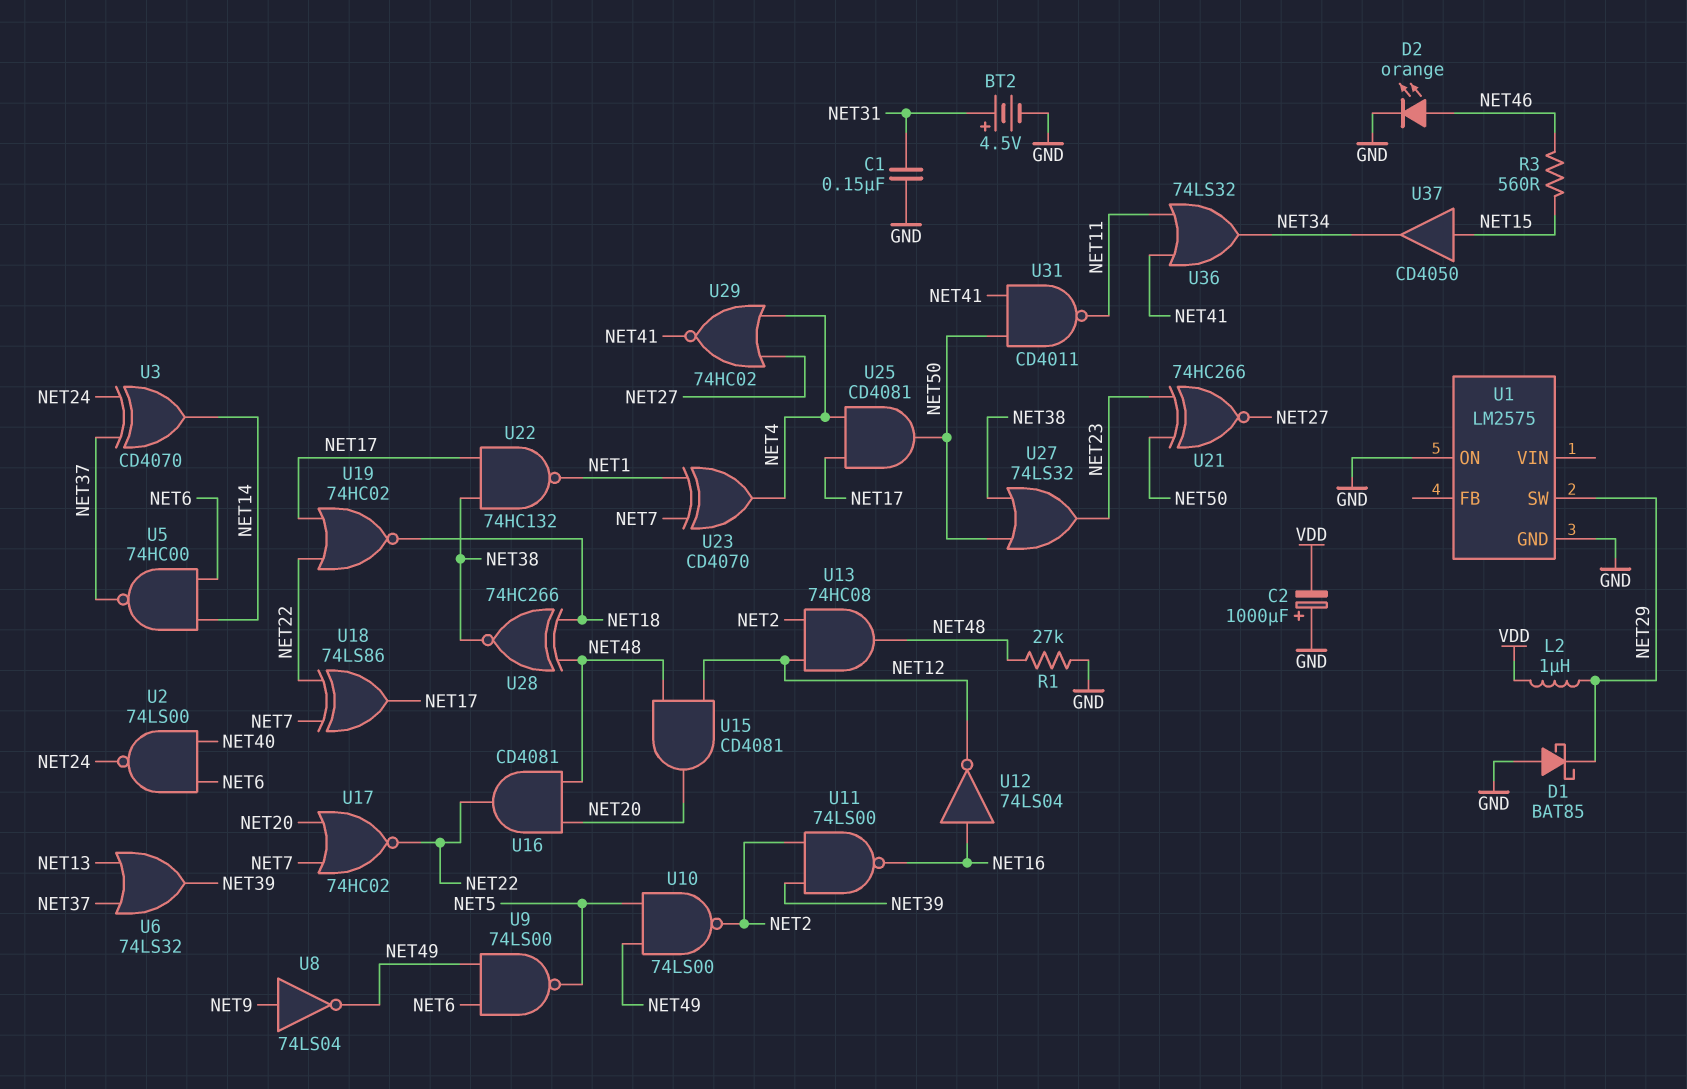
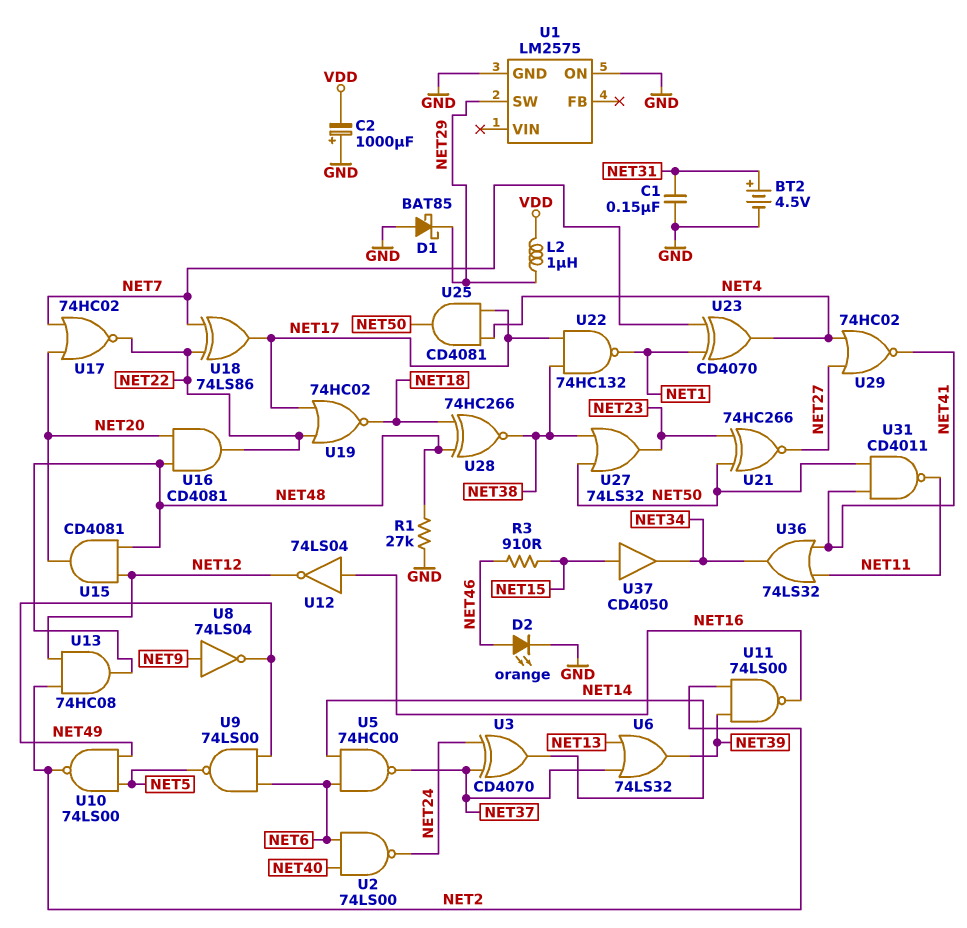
R3: 560 (NET15, NET46) -> 910 (NET15, NET46)

